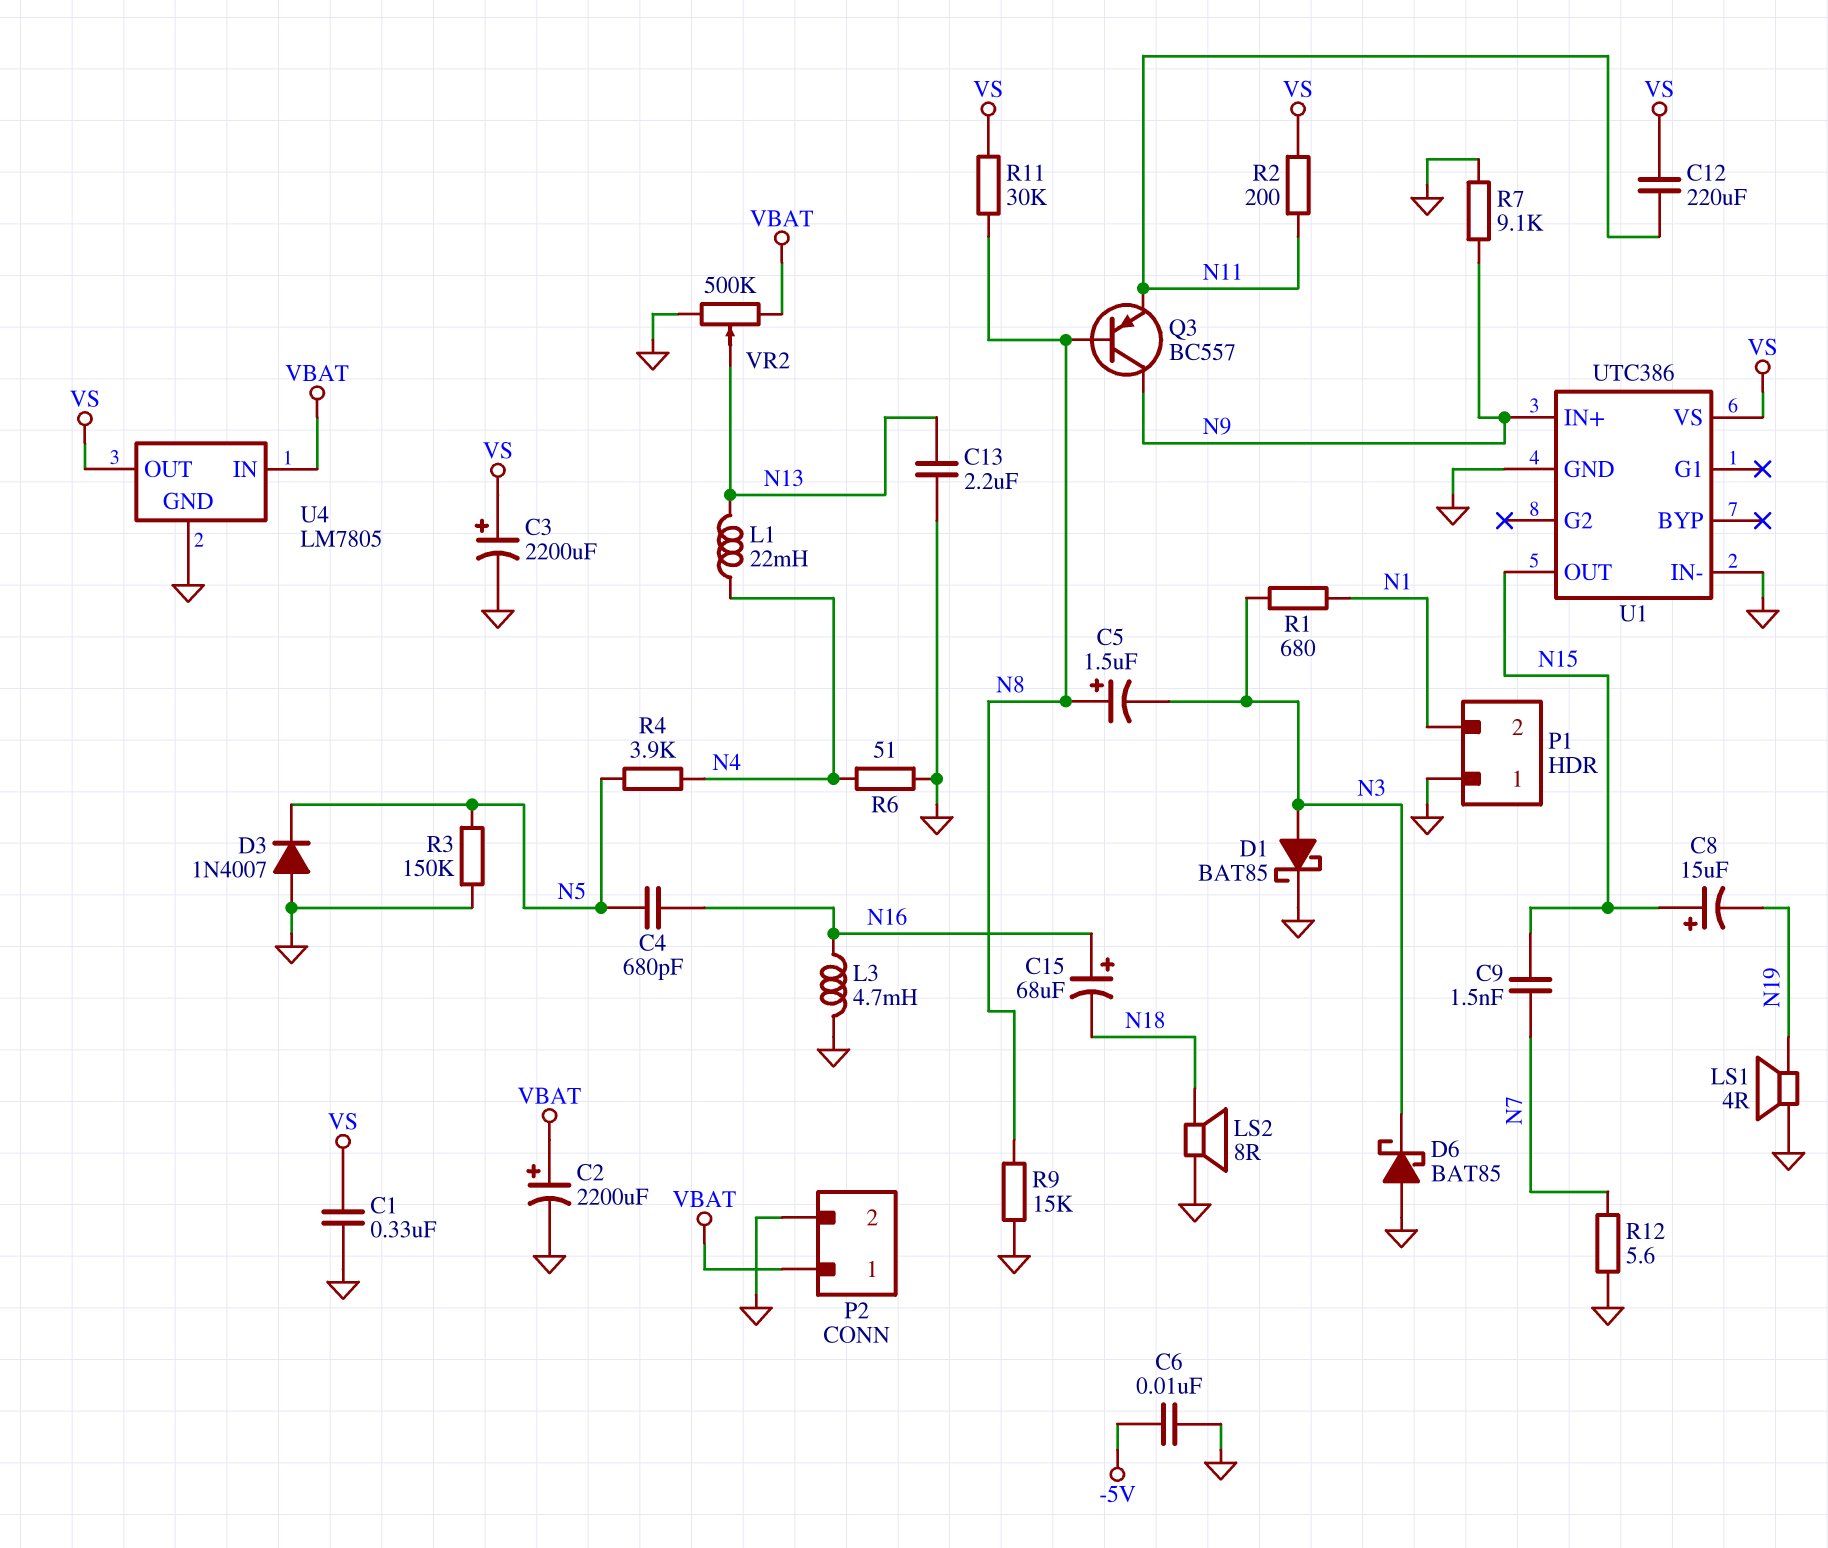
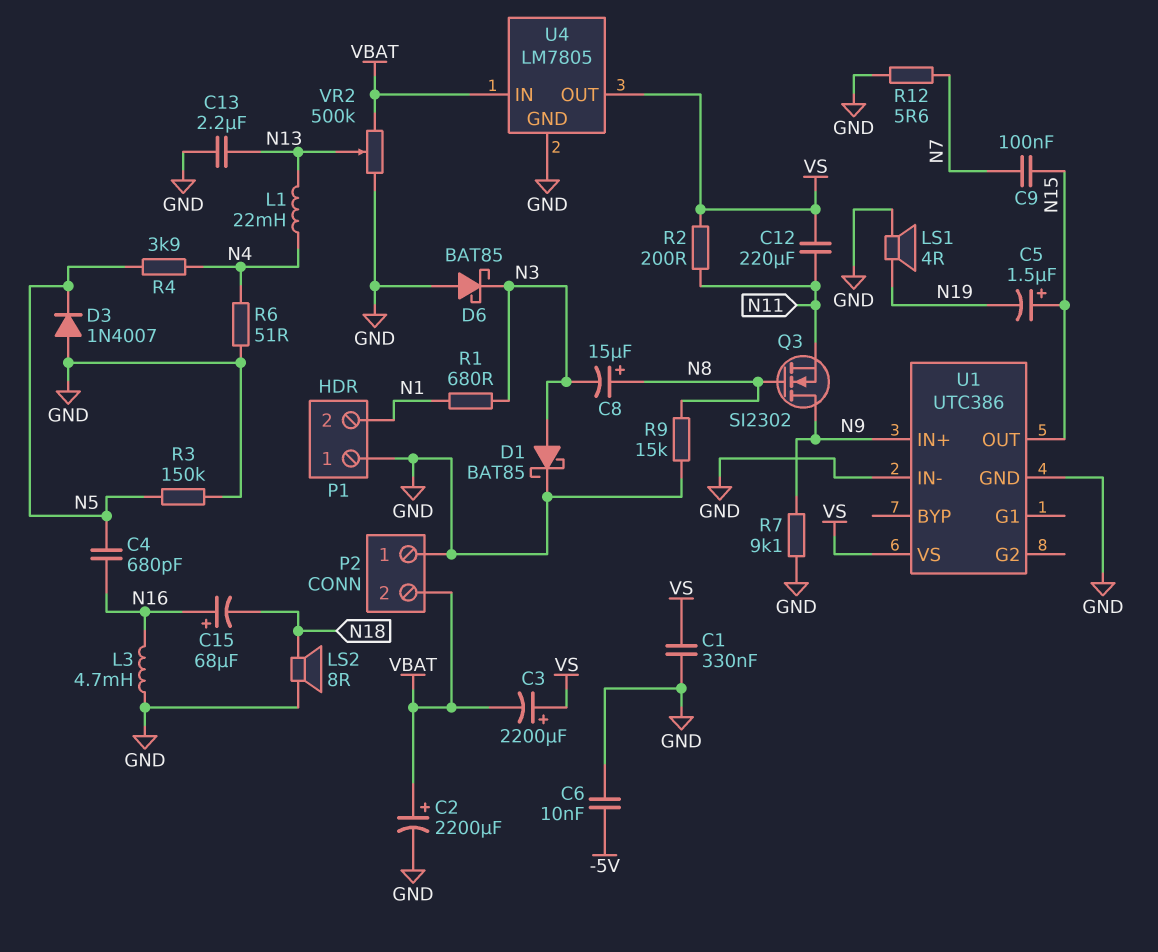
C3: 2200uF (plus VS, minus GND) -> 2200uF (plus VS, minus VBAT)
C5: 1.5uF (plus N8, minus N3) -> 1.5uF (plus N15, minus N19)
C8: 15uF (plus N15, minus N19) -> 15uF (plus N8, minus N3)
C9: 1.5nF (N7, N15) -> 100nF (N7, N15)
P2 pin 1: VBAT -> GND
P2 pin 2: GND -> VBAT
Q3: PNP BC557 (B N8, C N9, E N11) -> NMOS SI2302 (G N8, D N9, S N11)
R11: 30k (N8, VS) -> none

